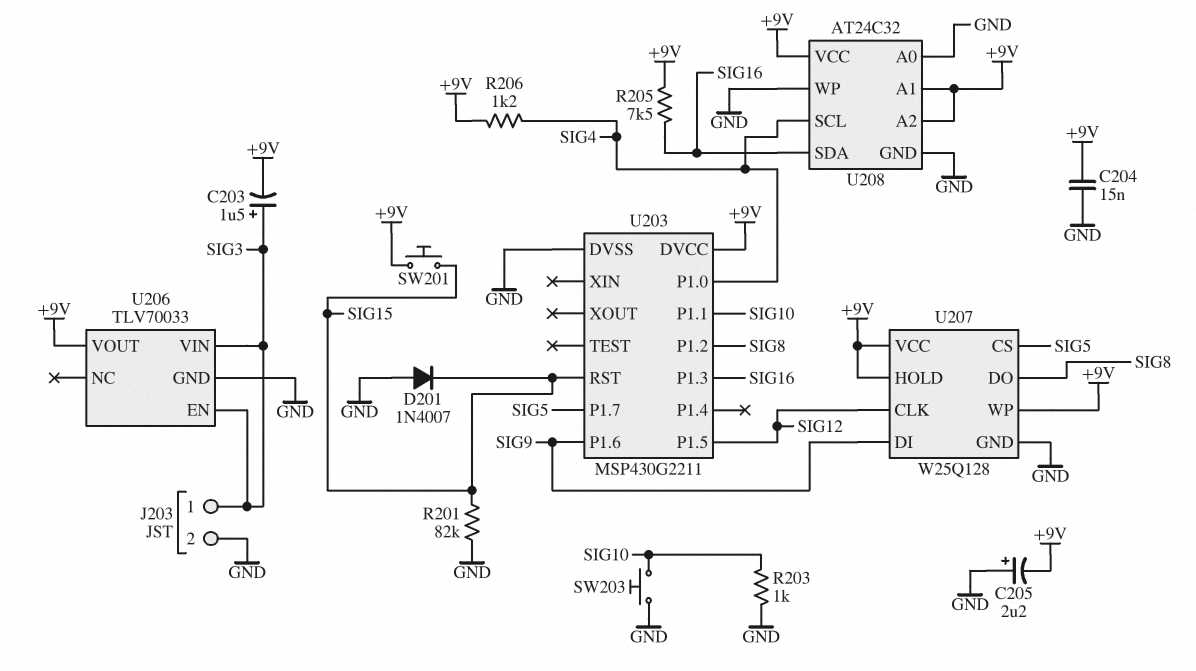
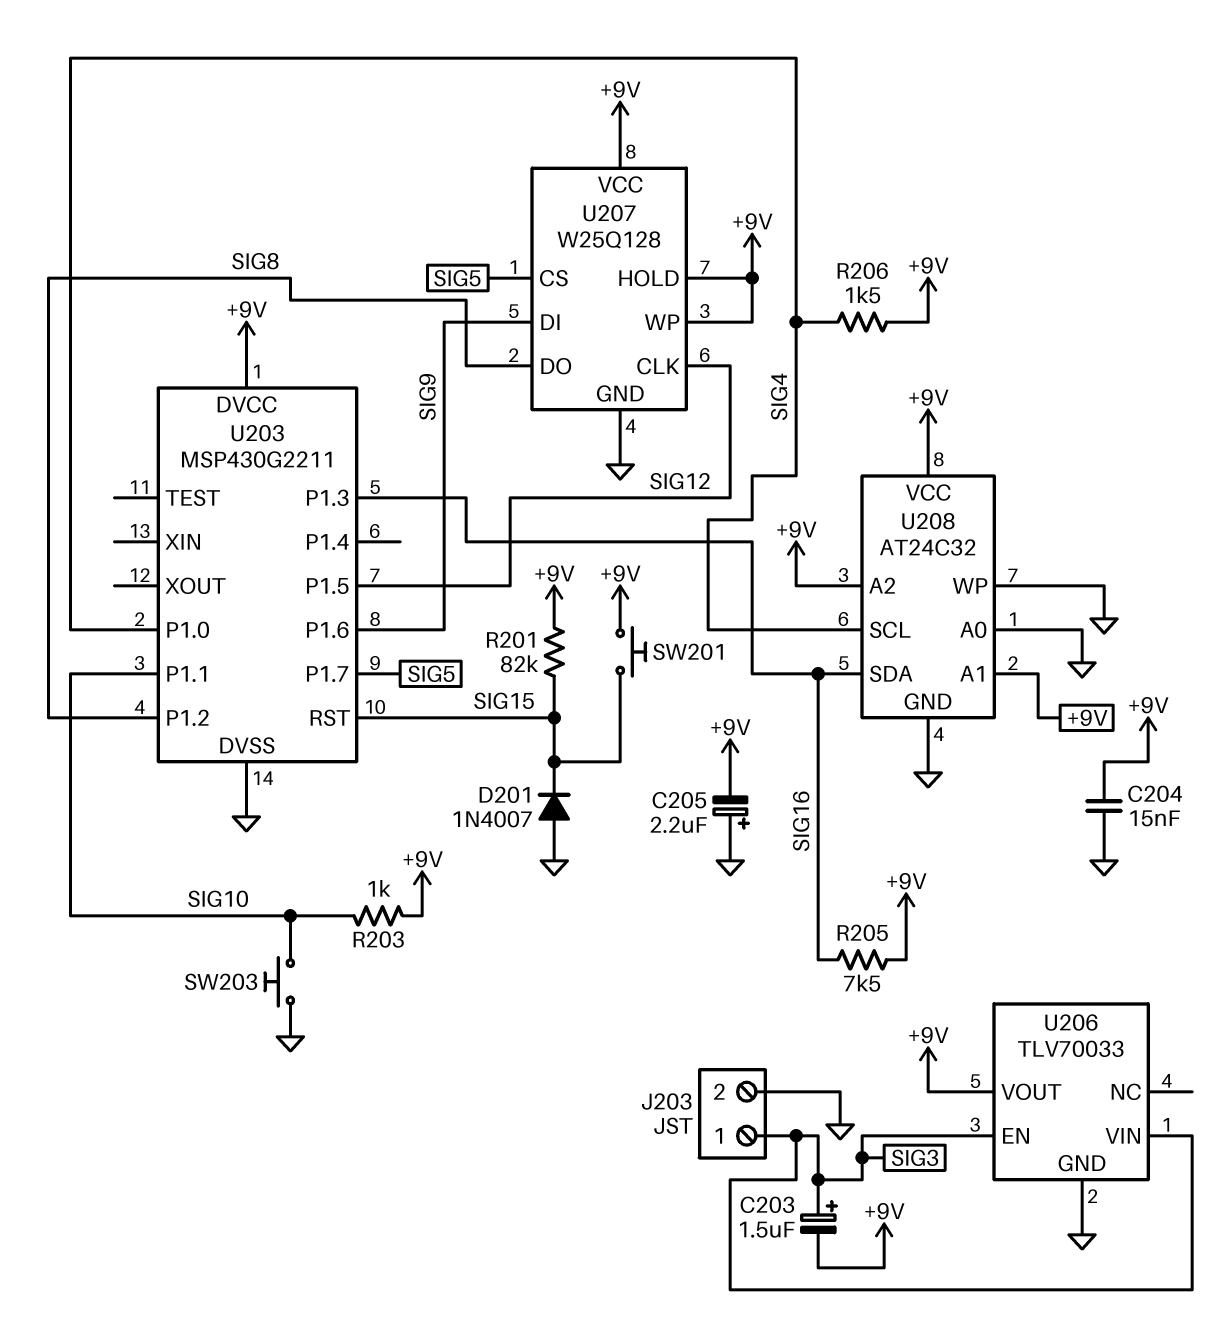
R201: 82k (GND, SIG15) -> 82k (+9V, SIG15)
R203: 1k (GND, SIG10) -> 1k (+9V, SIG10)
R206: 1.2k (+9V, SIG4) -> 1.5k (+9V, SIG4)

